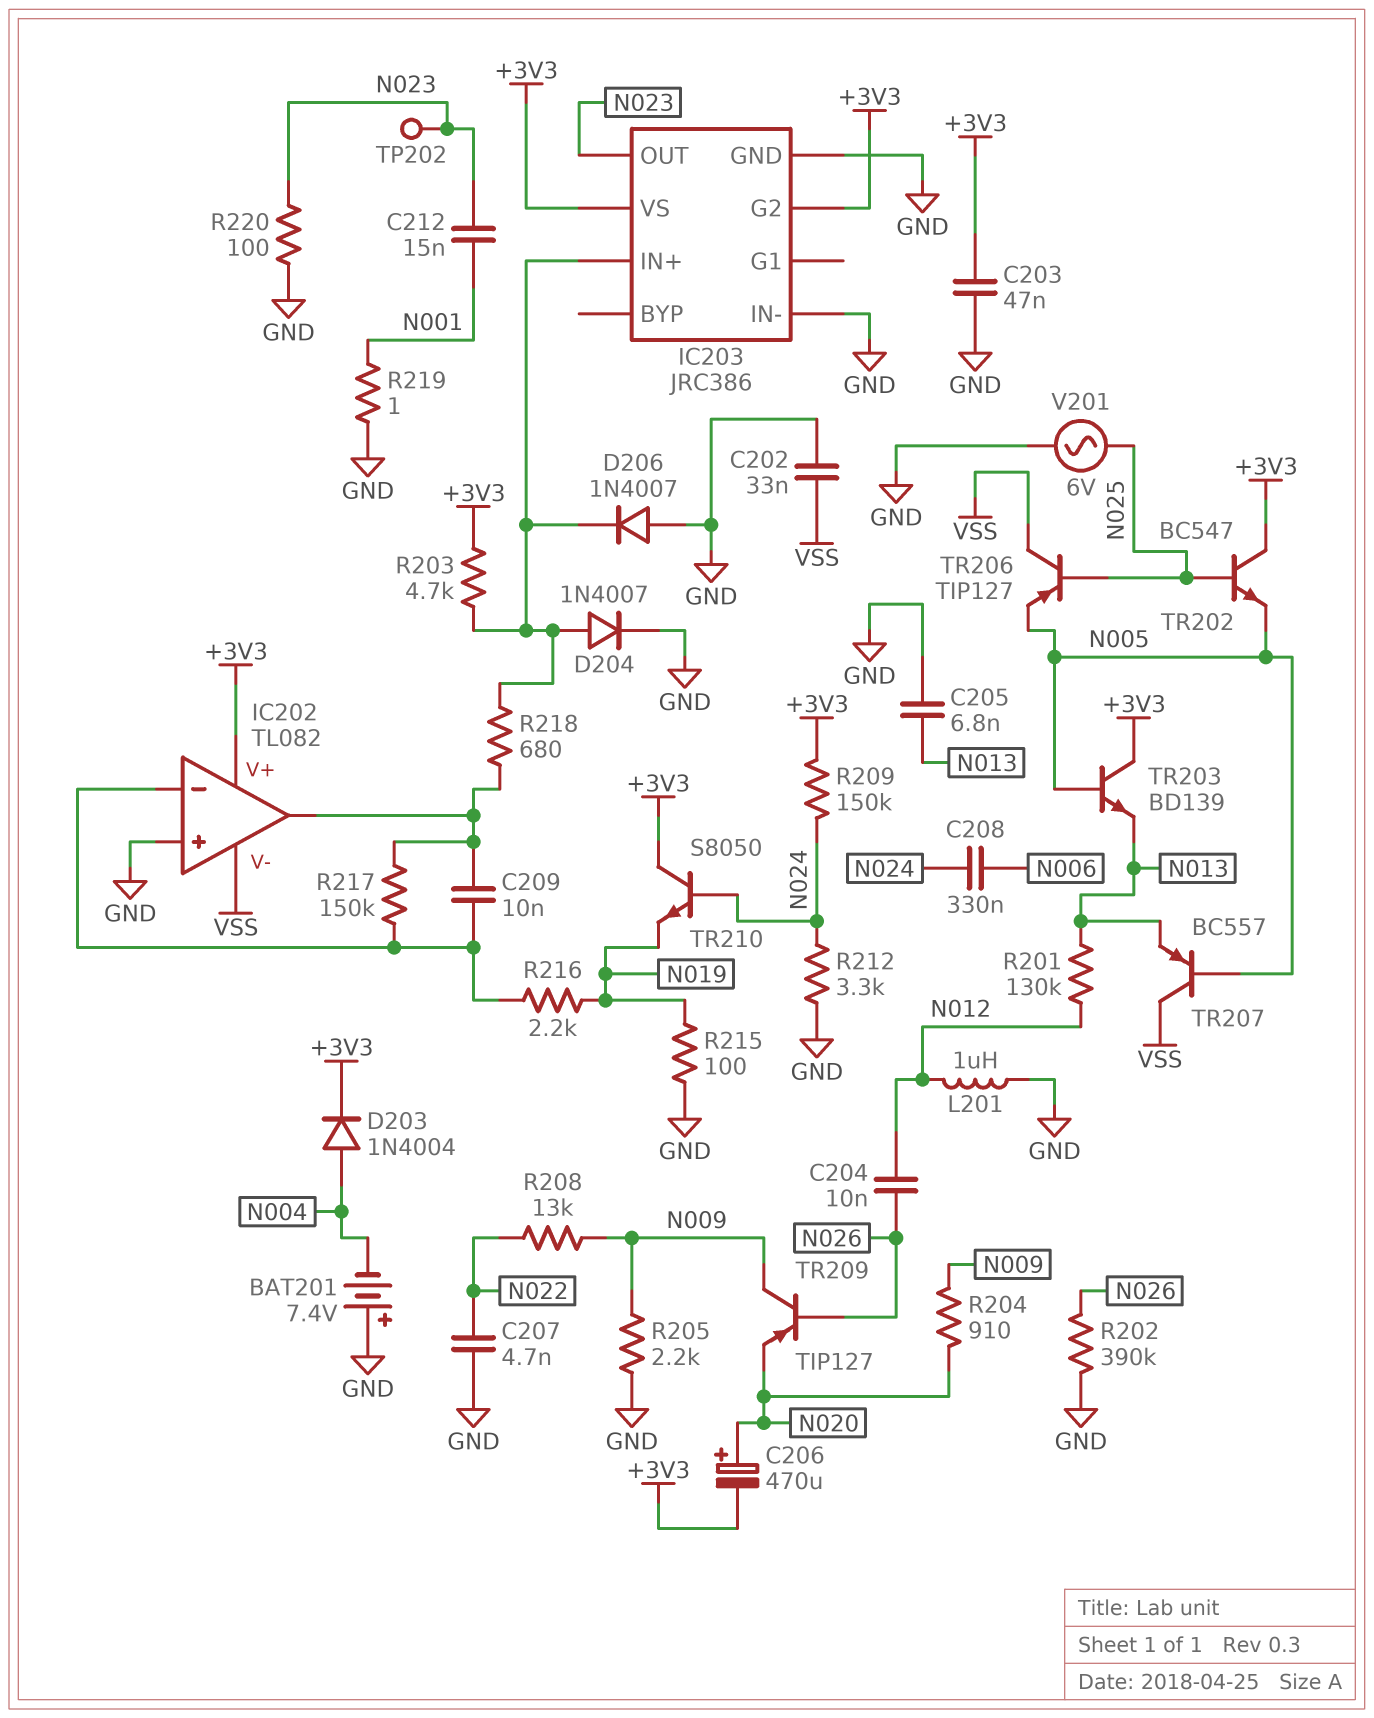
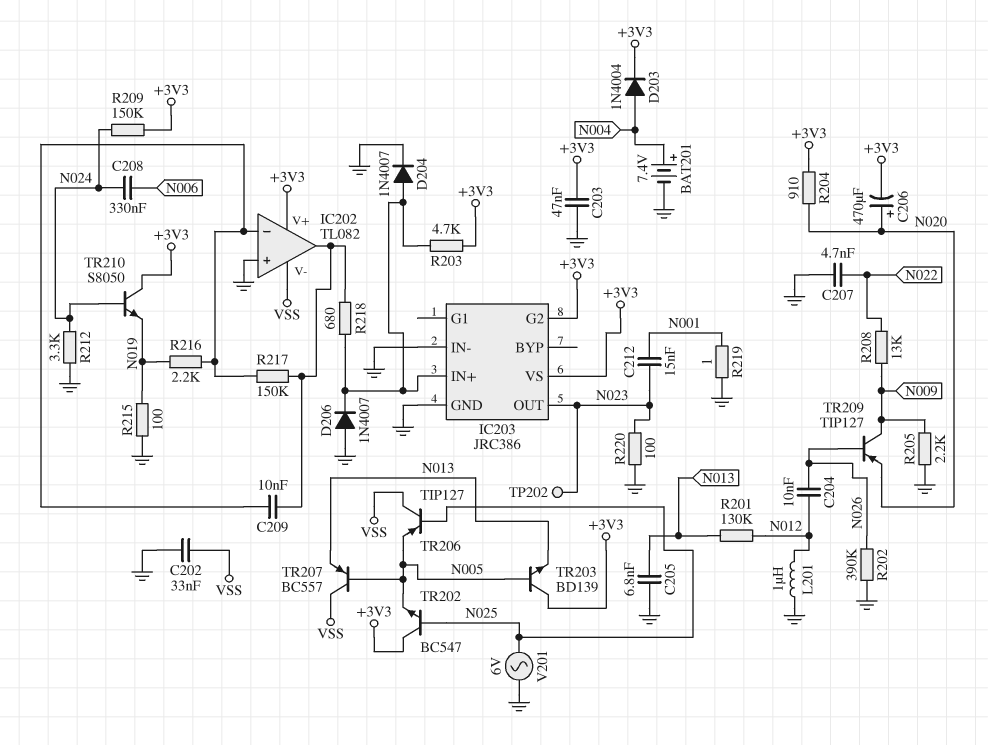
BAT201: 7.4V (plus GND, minus N004) -> 7.4V (plus N004, minus GND)
R204: 910 (N009, N020) -> 910 (+3V3, N020)

